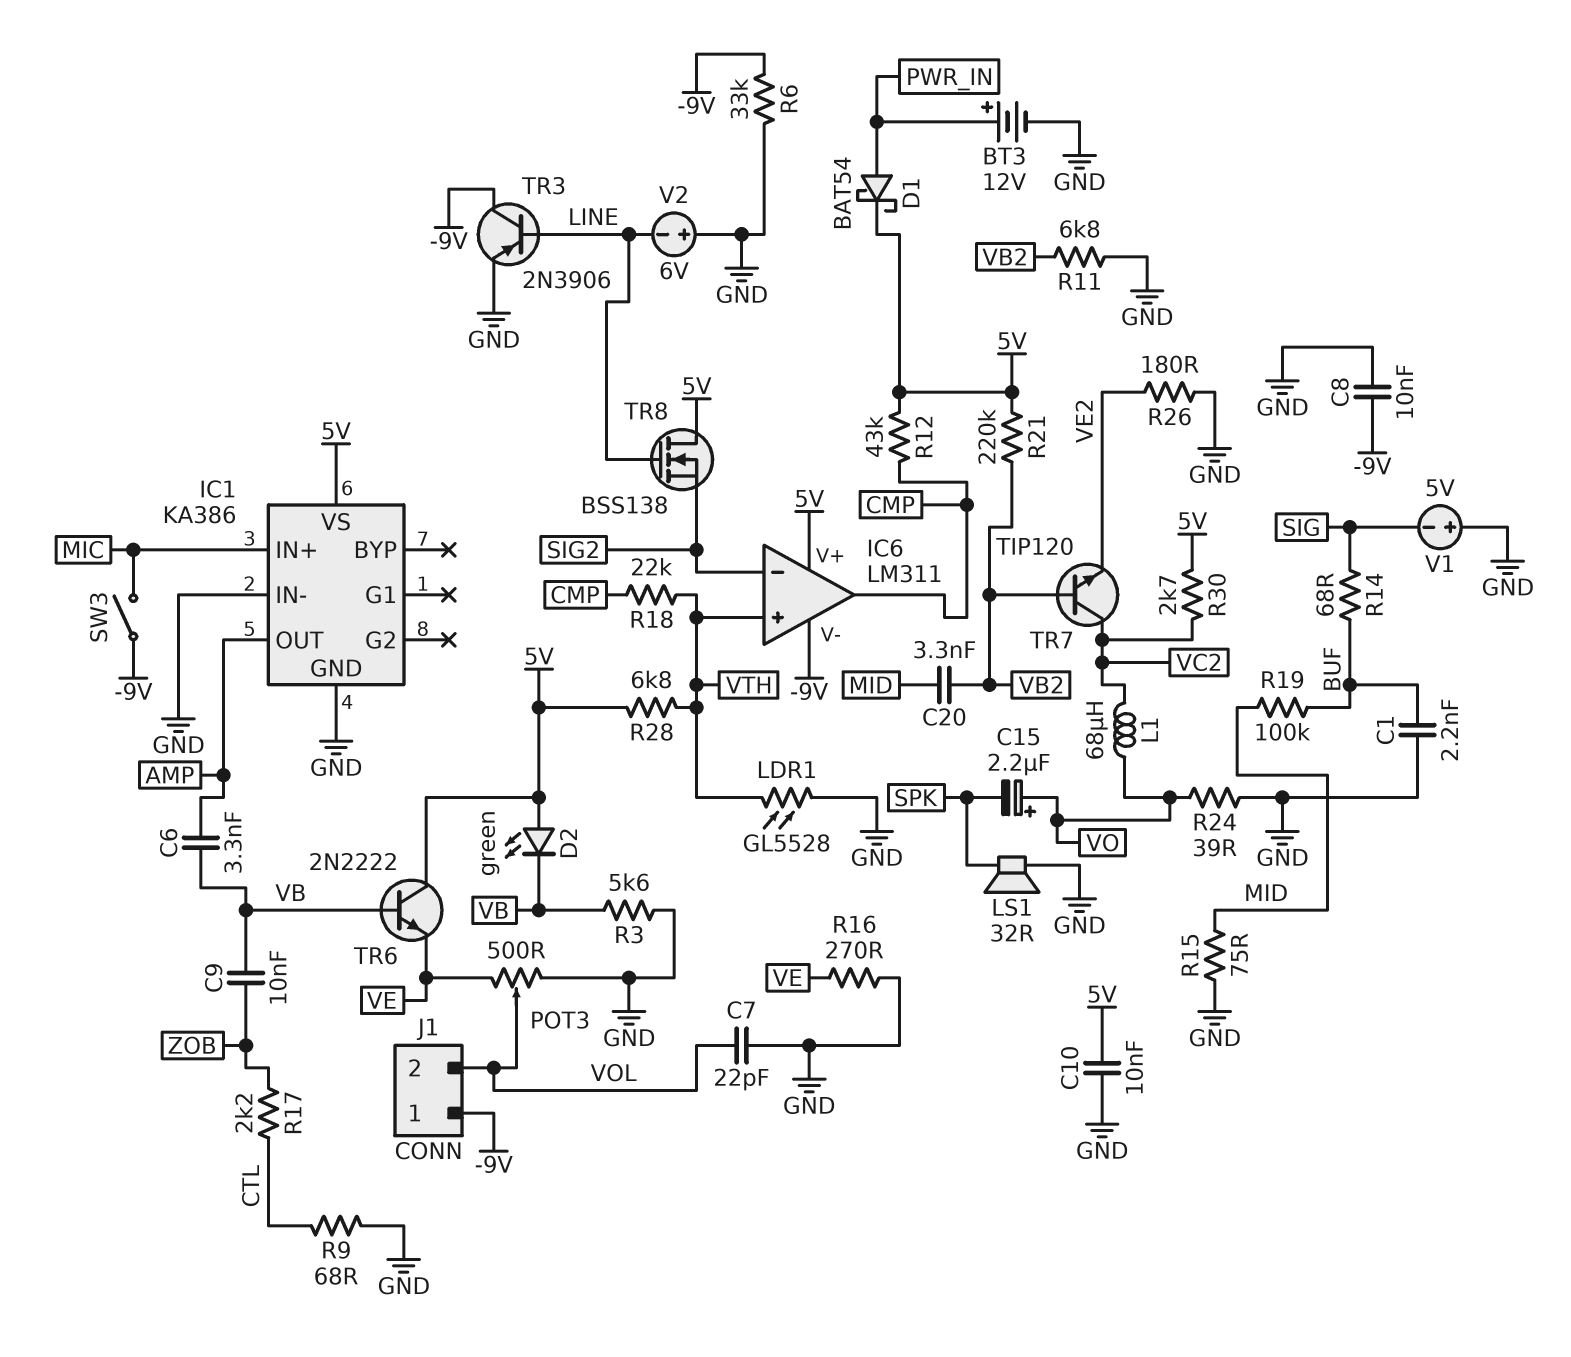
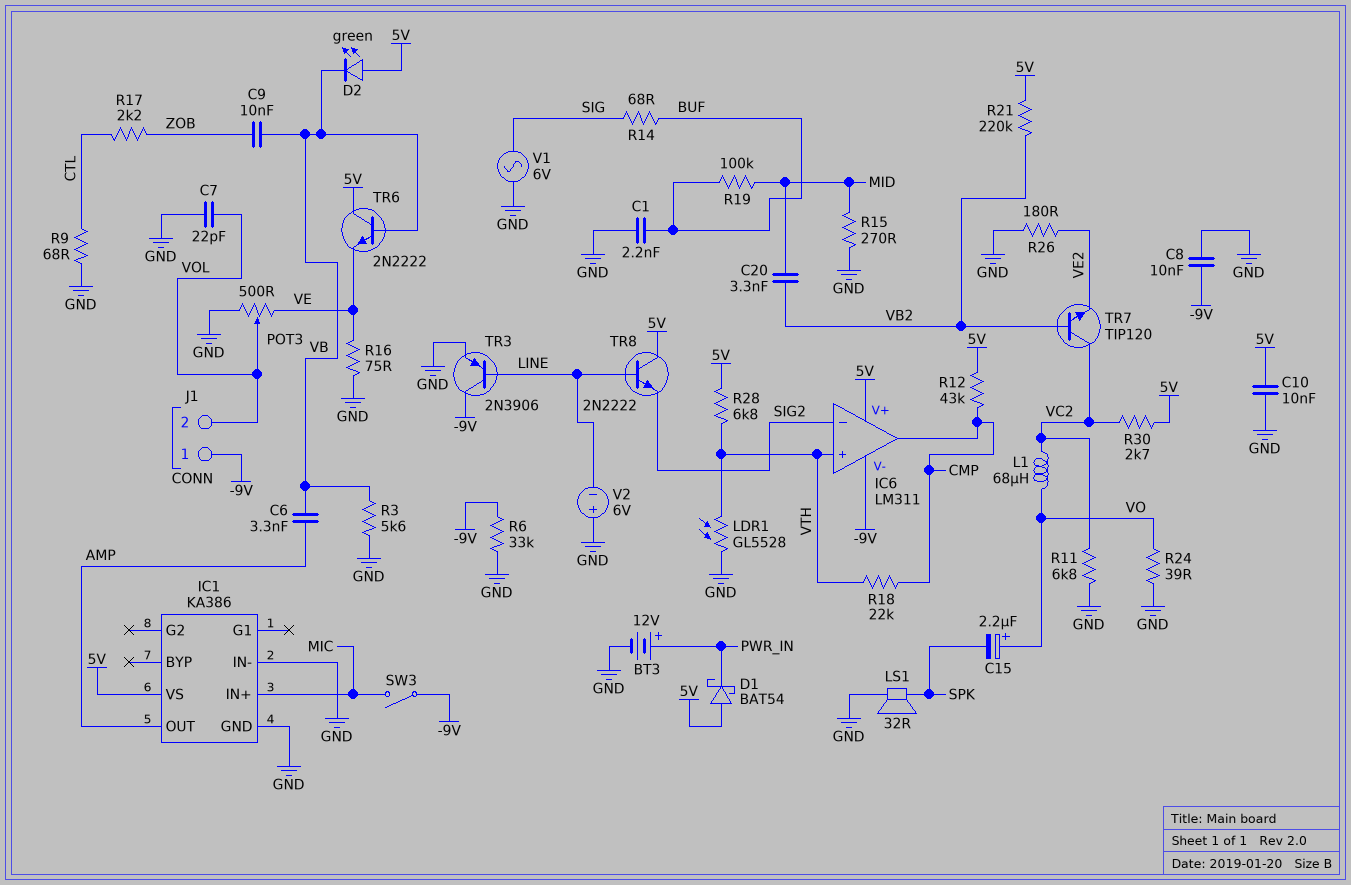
D1: schottky BAT54 (A PWR_IN, K 5V) -> schottky BAT54 (A 5V, K PWR_IN)
R11: 6.8k (GND, VB2) -> 6.8k (GND, VC2)
R15: 75 (GND, MID) -> 270 (GND, MID)
R16: 270 (GND, VE) -> 75 (GND, VE)
TR8: NMOS BSS138 (G LINE, D 5V, S SIG2) -> NPN 2N2222 (B LINE, C 5V, E SIG2)
V1: 5V (plus GND, minus SIG) -> AC 6V (GND, SIG)

